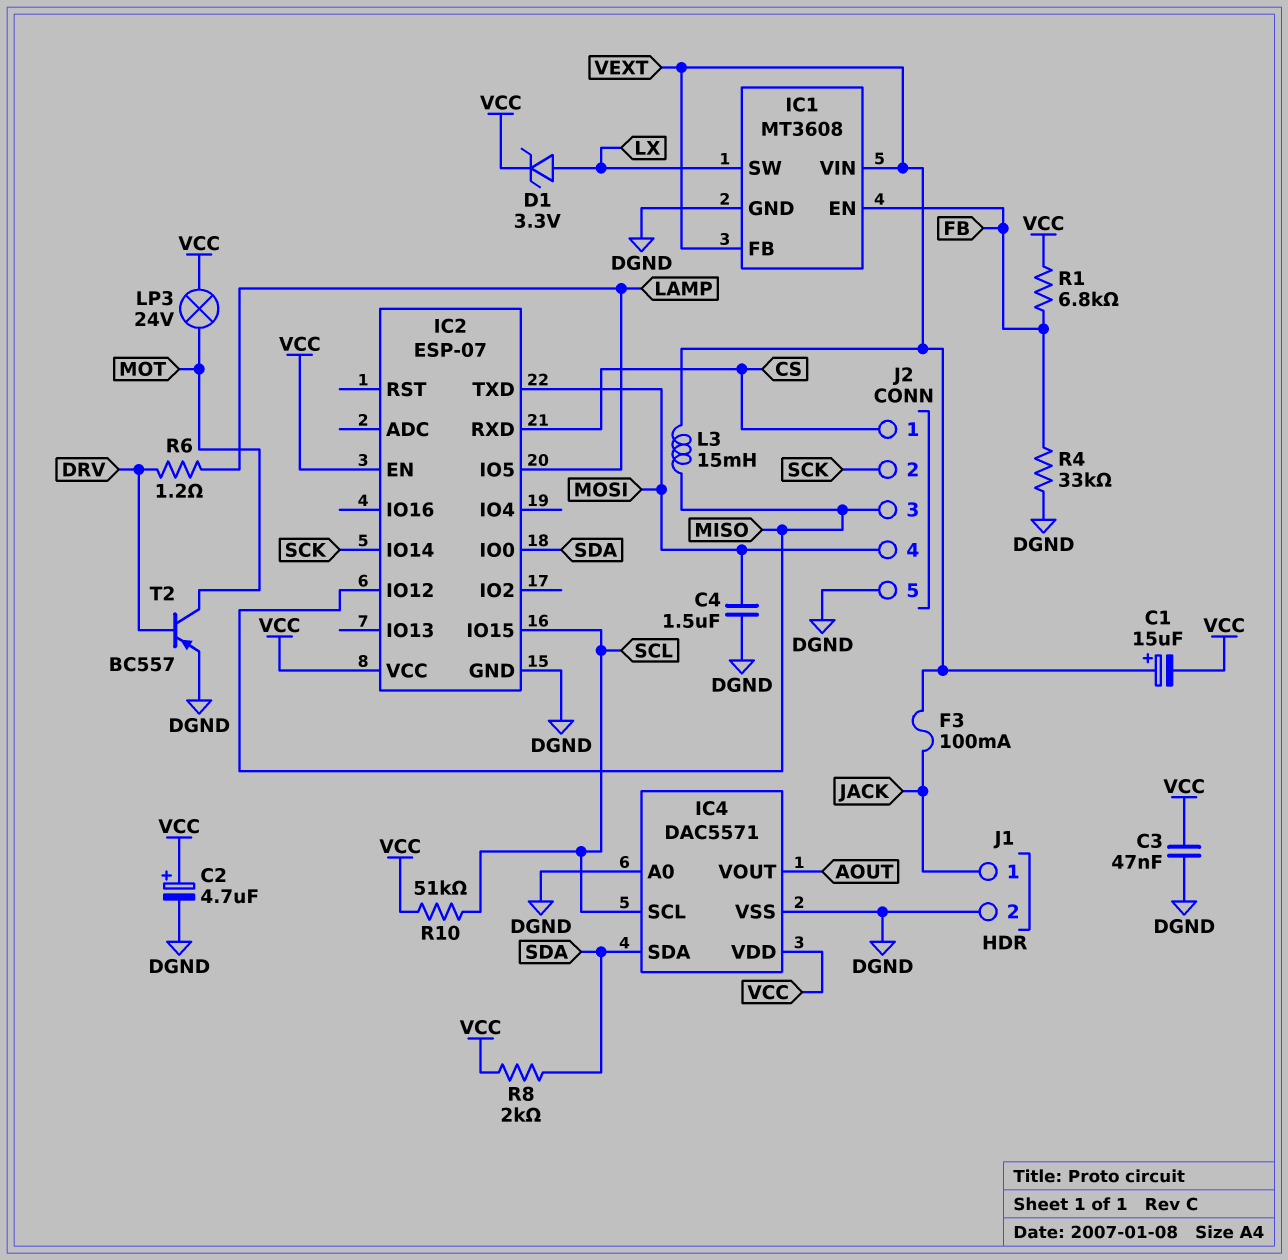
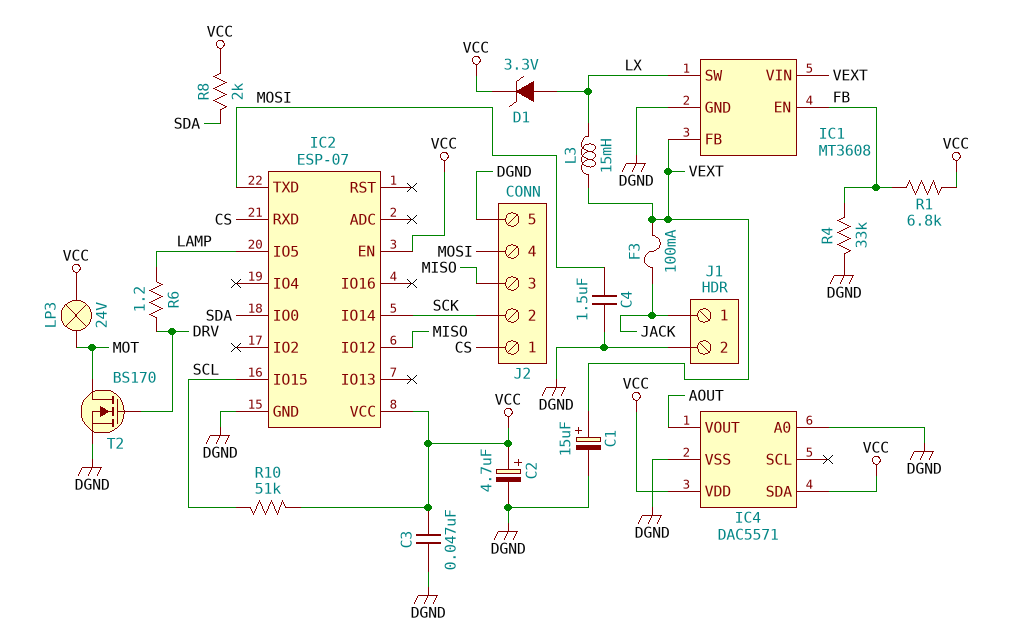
C1: 15uF (plus VEXT, minus VCC) -> 15uF (plus VEXT, minus DGND)
IC4 pin SCL: SCL -> none
IC4 pin SDA: SDA -> VCC
L3: 15mH (MISO, VEXT) -> 15mH (LX, VEXT)
T2: PNP BC557 (B DRV, C MOT, E DGND) -> NMOS BS170 (G DRV, D MOT, S DGND)

